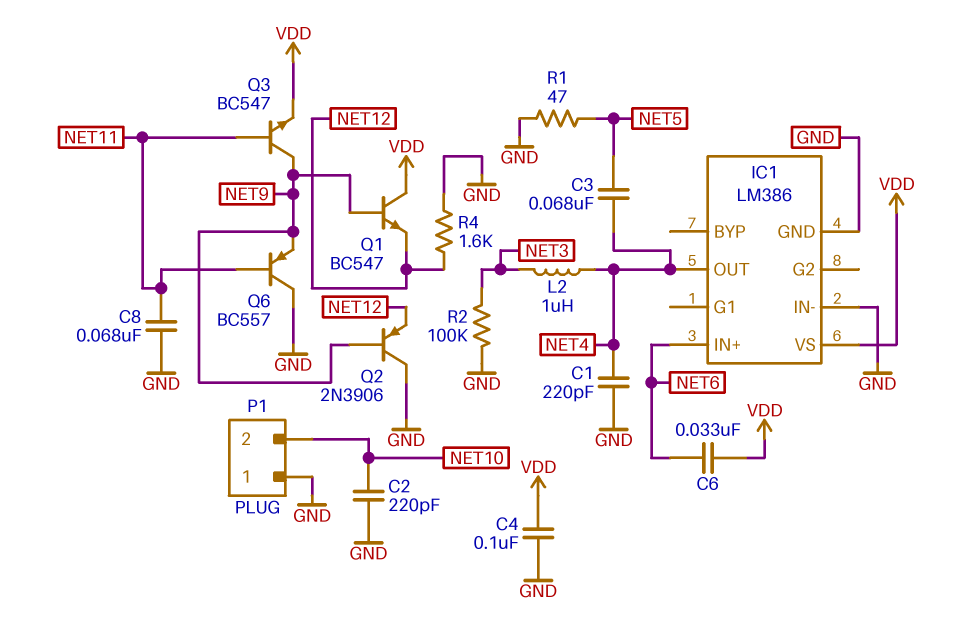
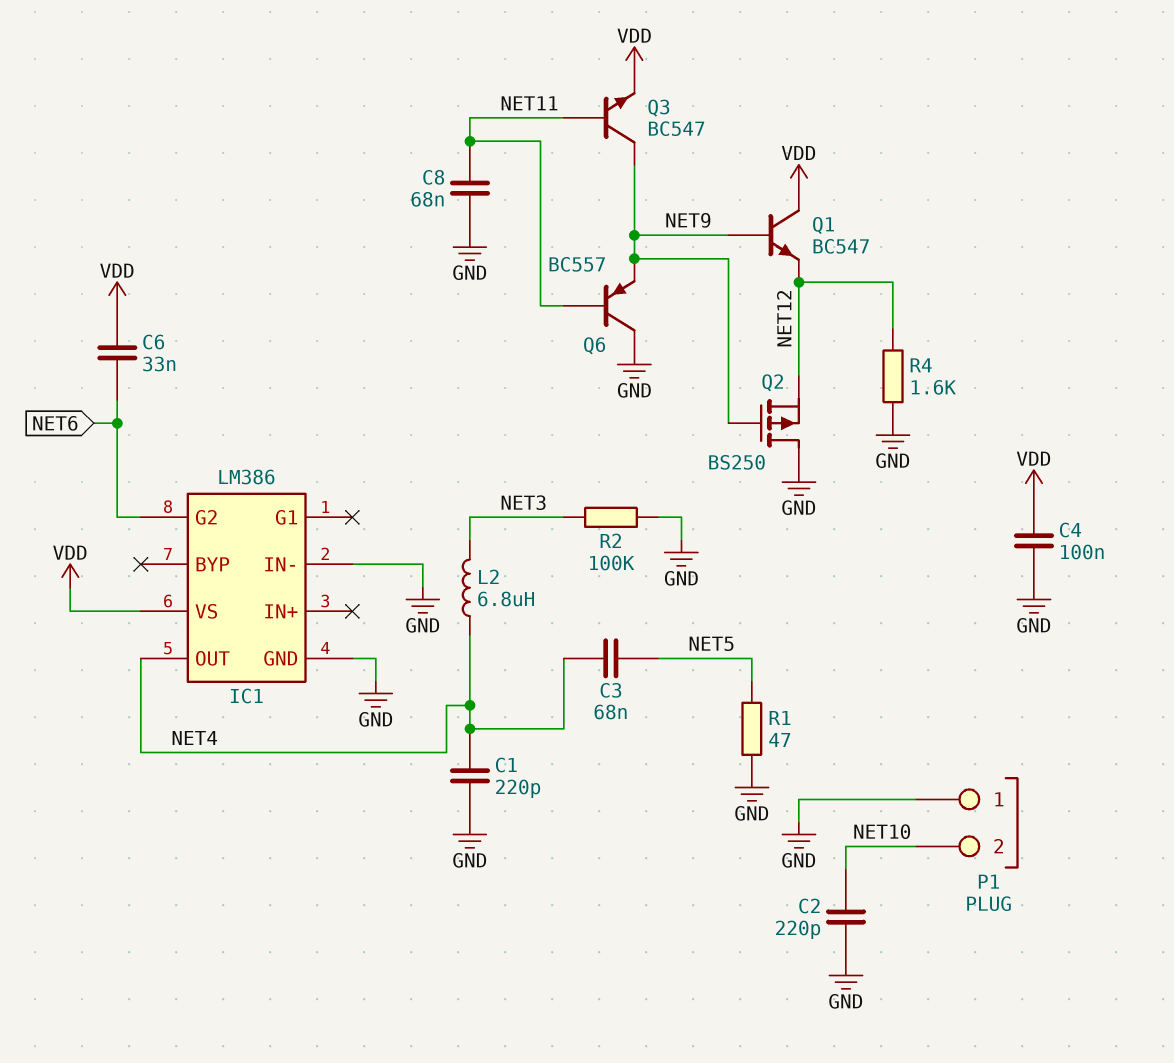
IC1 pin G2: none -> NET6
IC1 pin IN+: NET6 -> none
L2: 1uH (NET3, NET4) -> 6.8uH (NET3, NET4)
Q2: PNP 2N3906 (B NET9, C GND, E NET12) -> PMOS BS250 (G NET9, D GND, S NET12)

